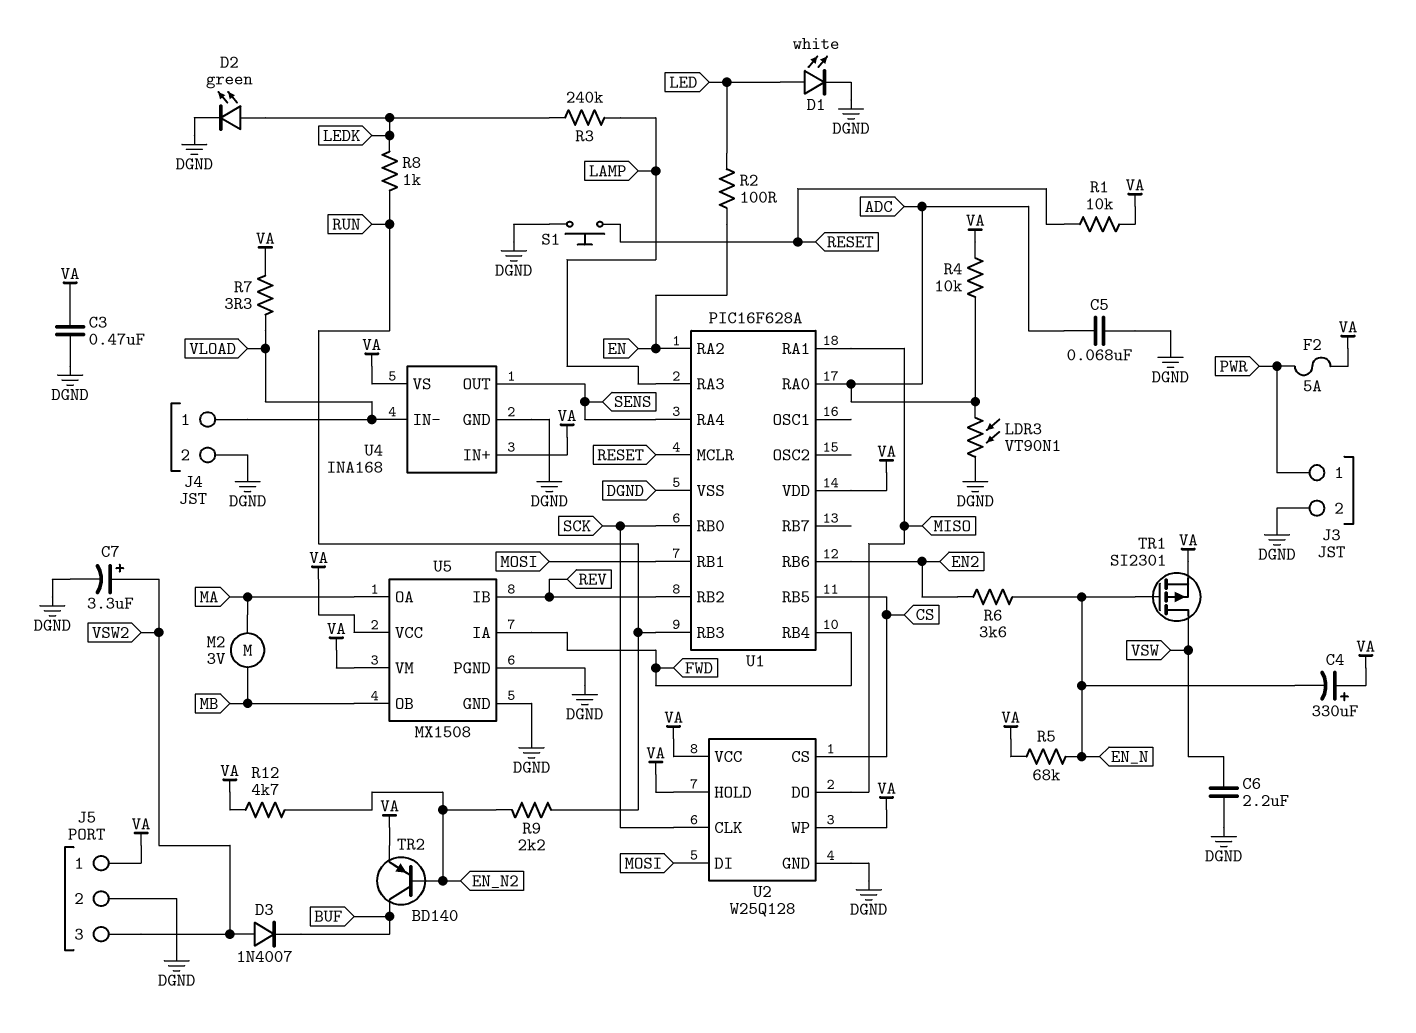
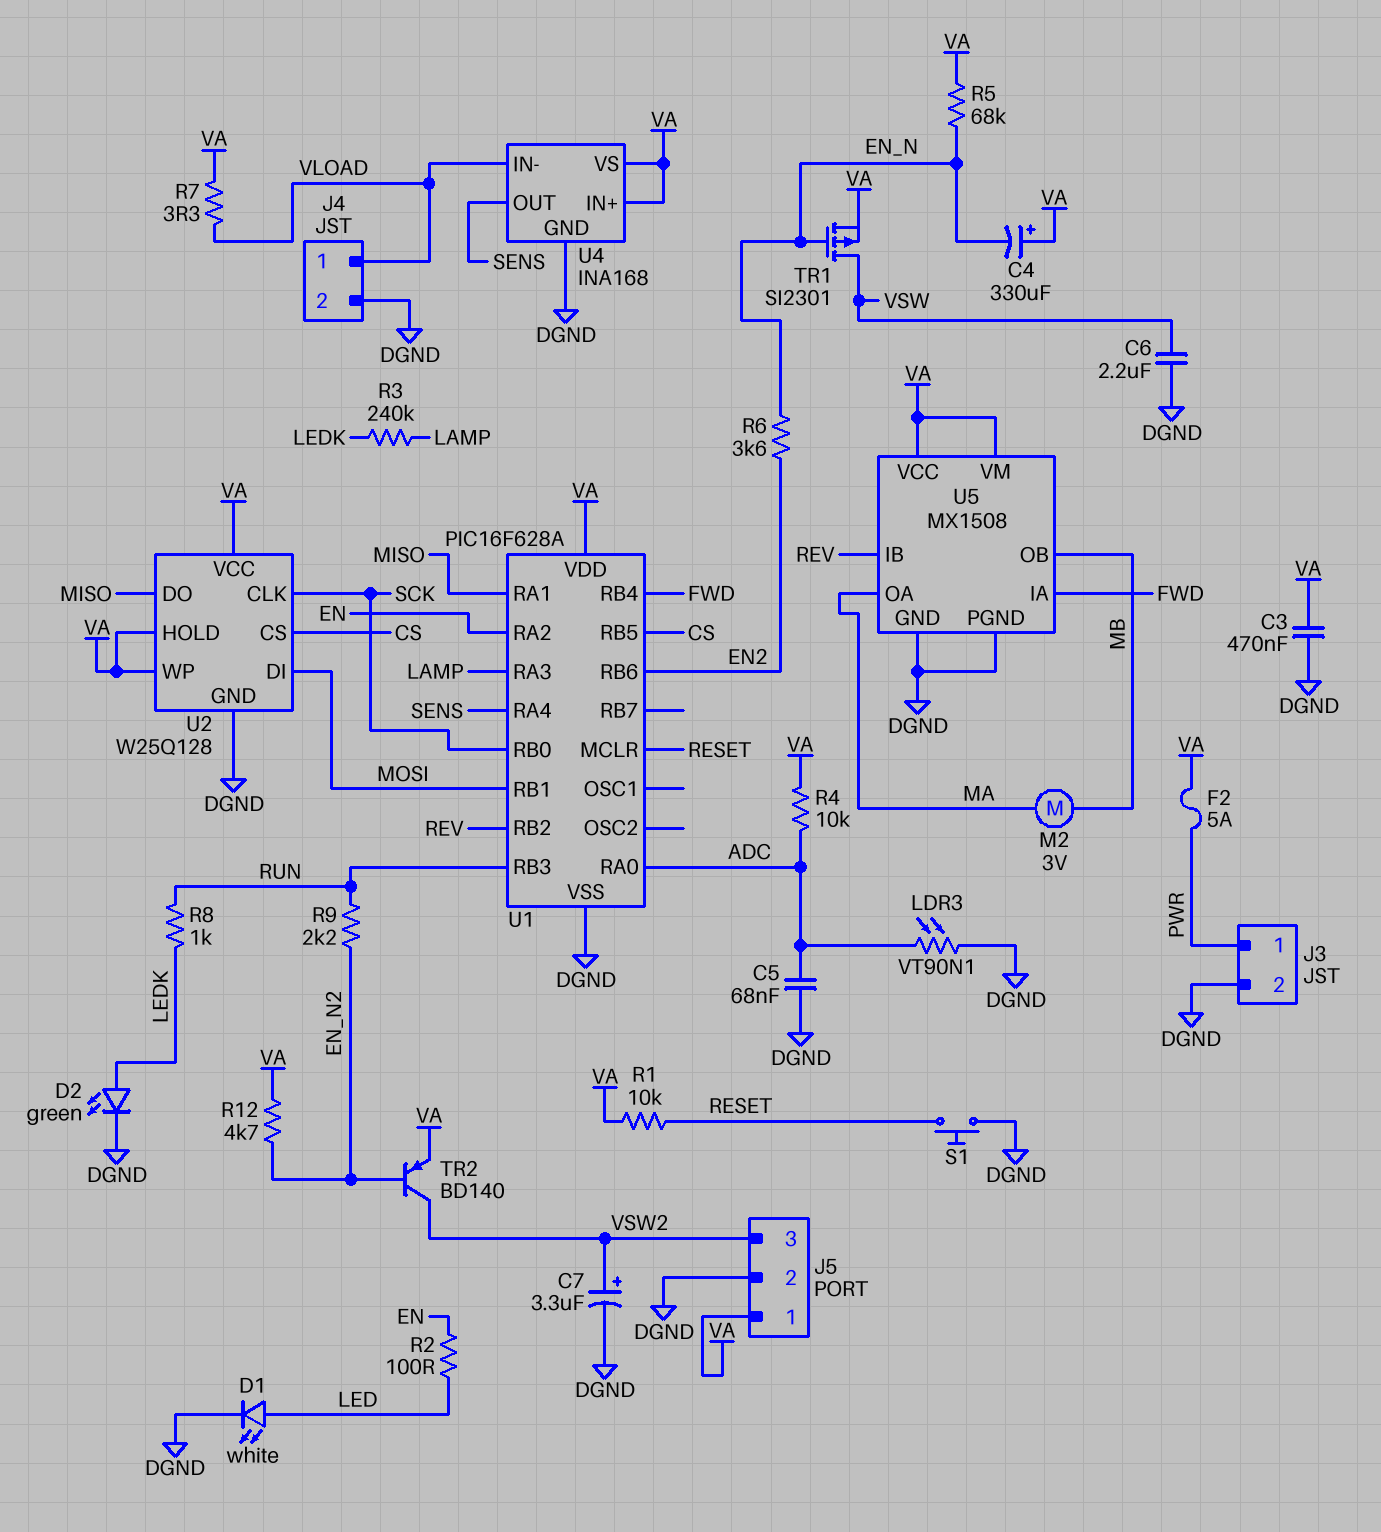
D3: diode 1N4007 (A VSW2, K BUF) -> none
TR2: PNP BD140 (B EN_N2, C BUF, E VA) -> PNP BD140 (B EN_N2, C VSW2, E VA)

